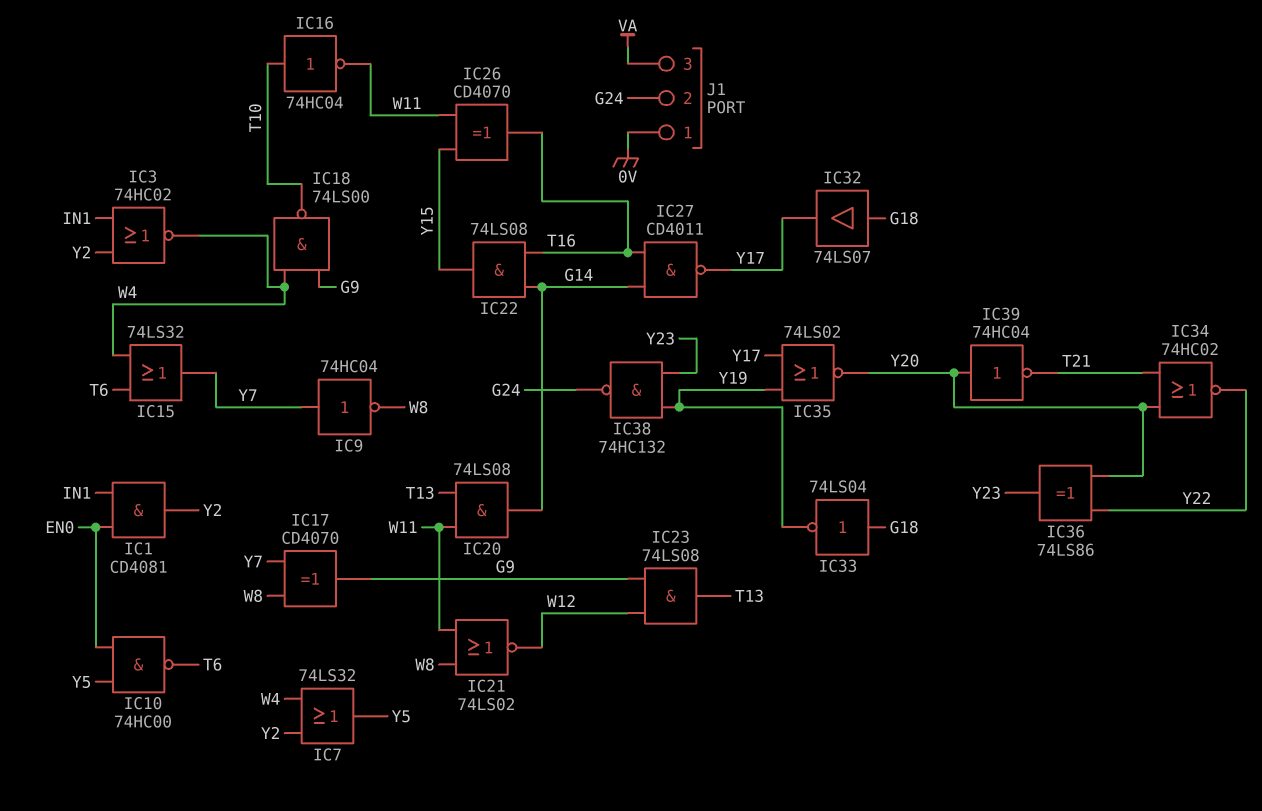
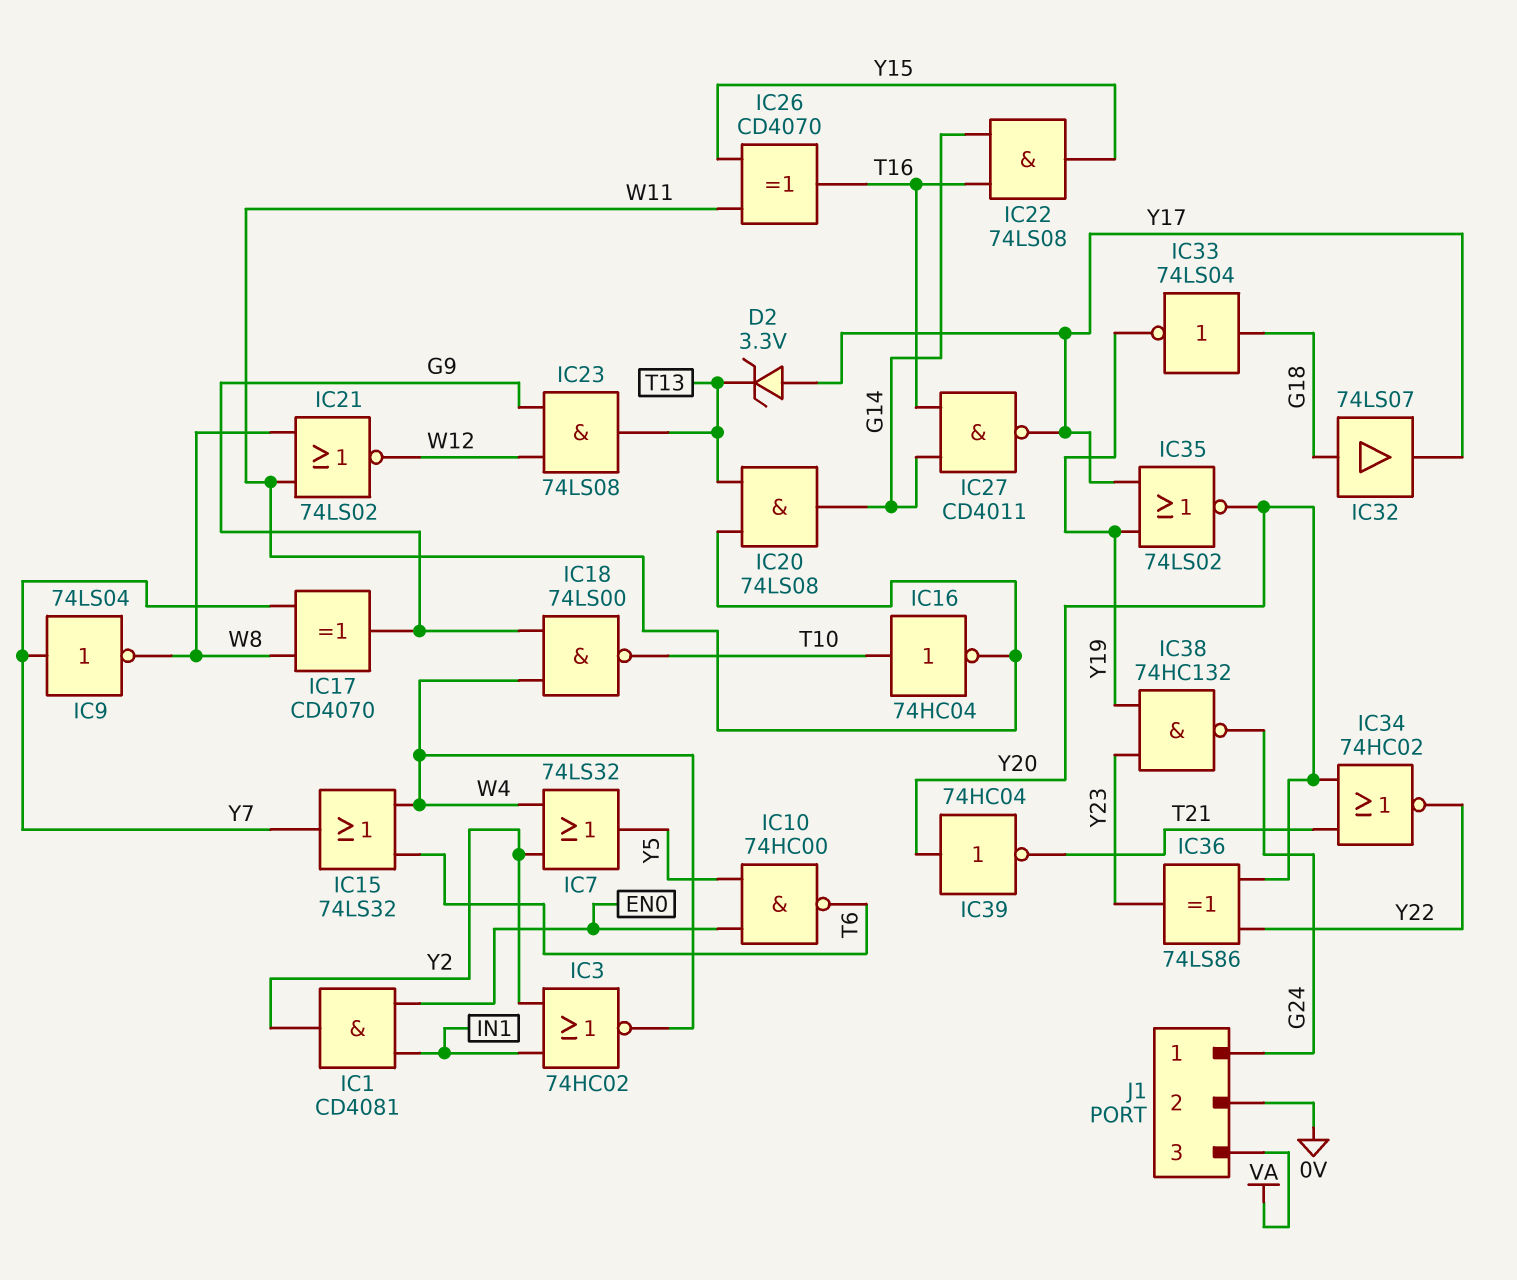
D2: none -> zener 3.3V (A Y17, K T13)
IC9: NOT 74HC04 (in Y7, out W8) -> NOT 74LS04 (in Y7, out W8)
J1 pin 1: 0V -> G24
J1 pin 2: G24 -> 0V

